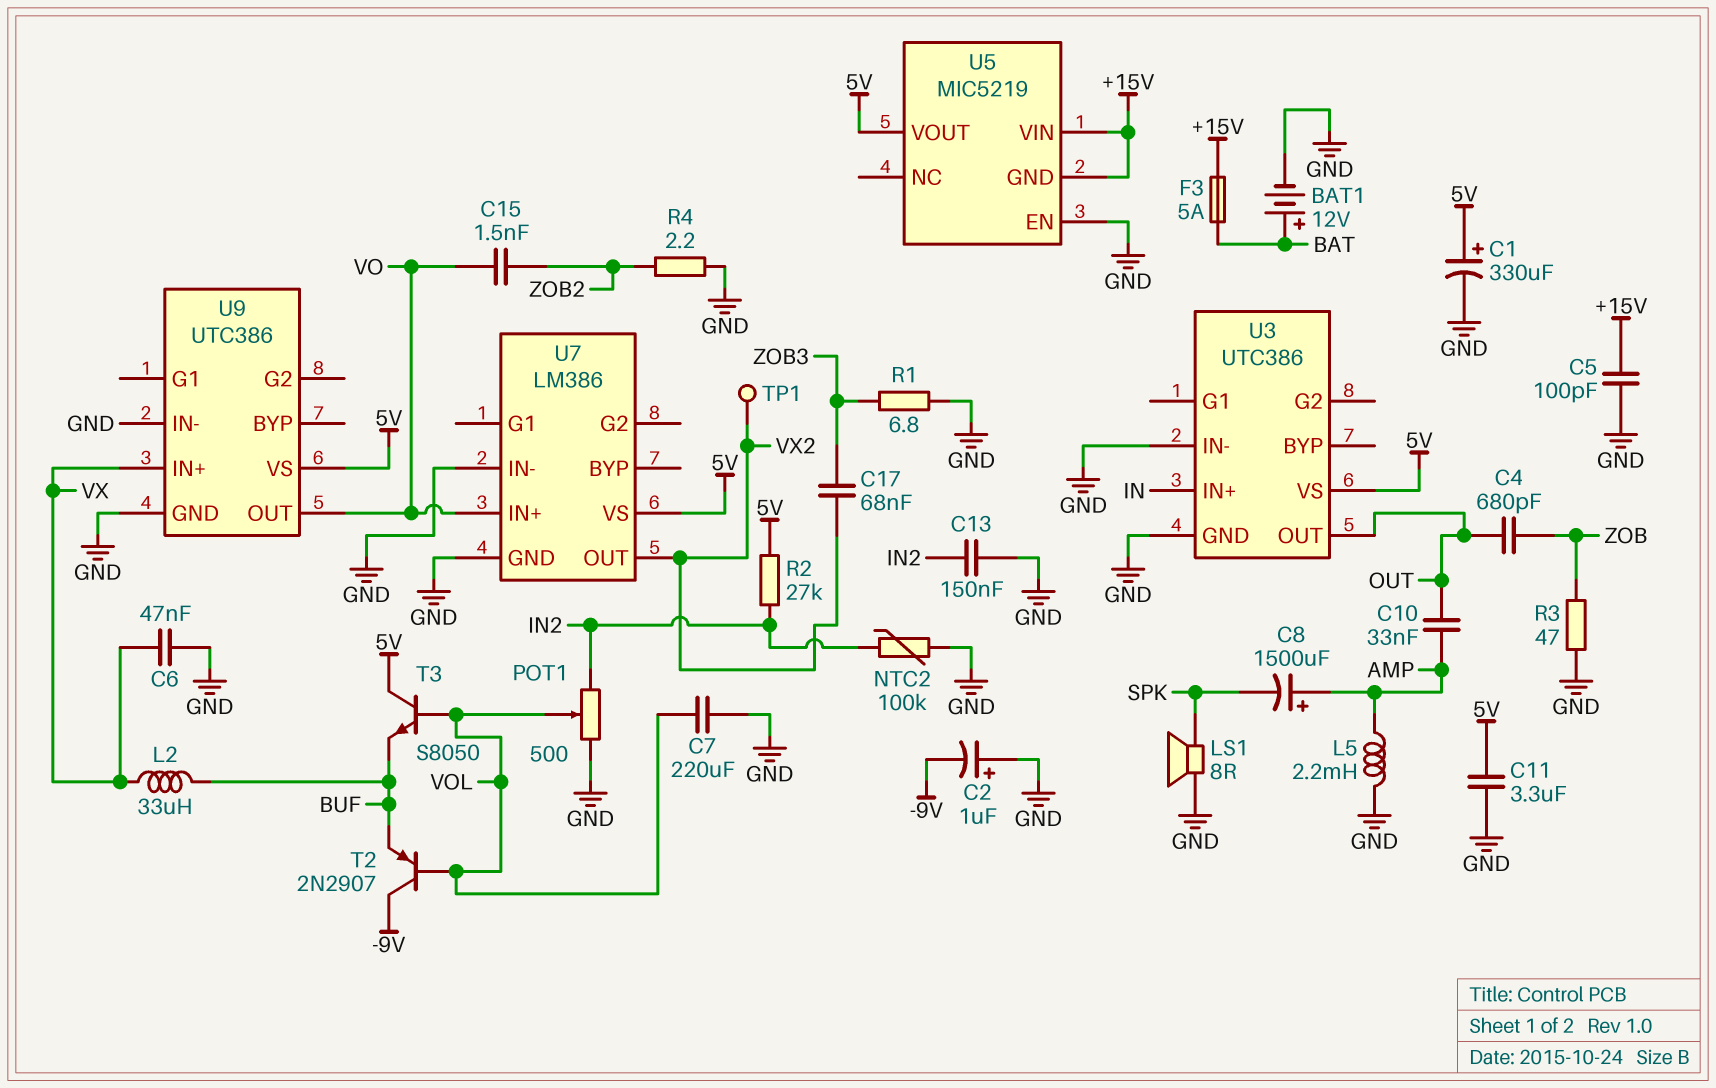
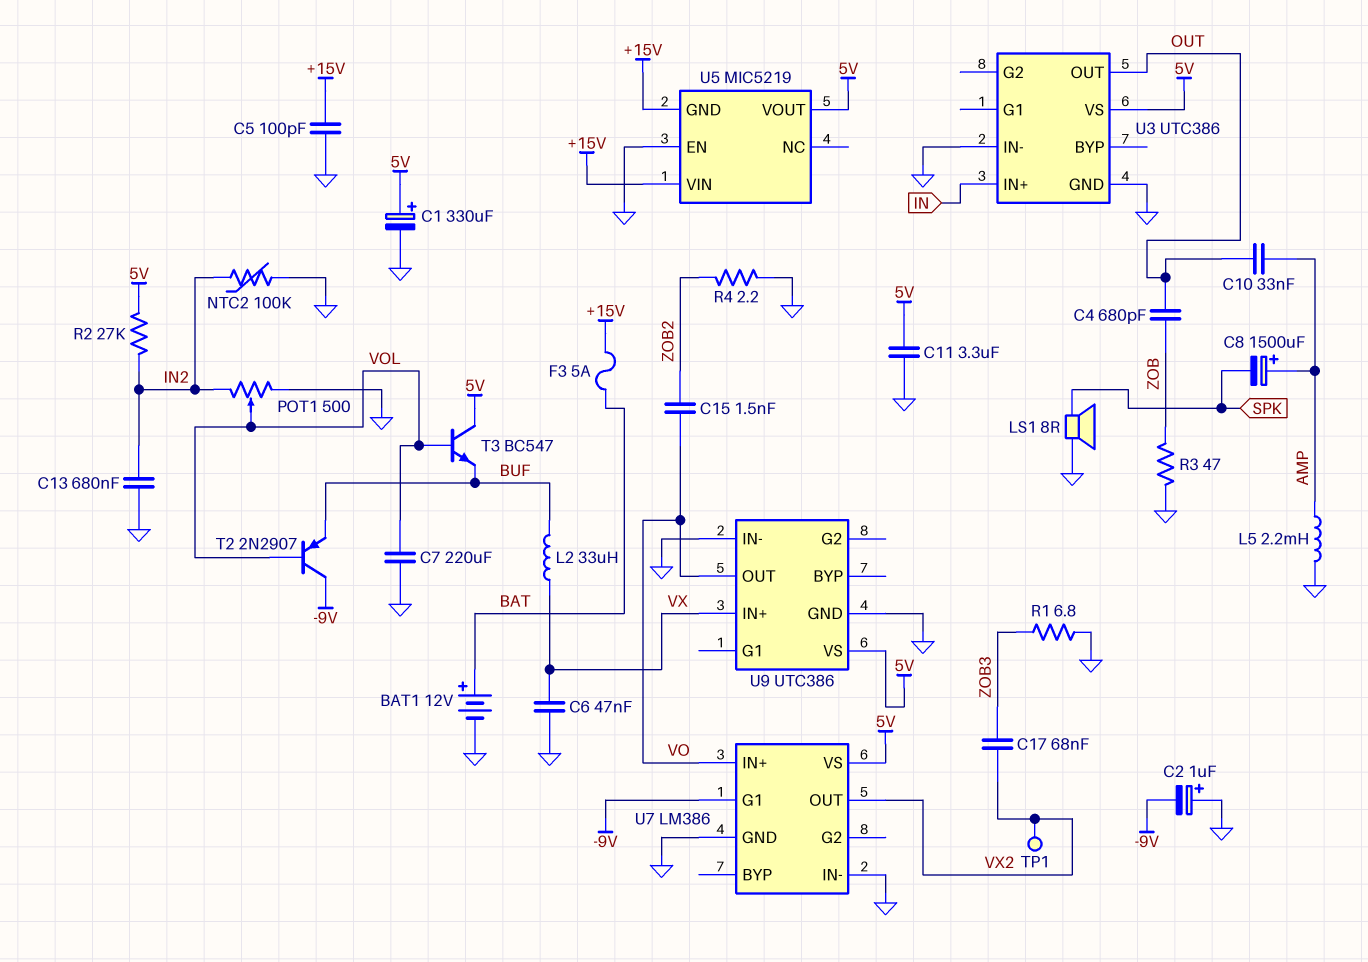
C13: 150nF (GND, IN2) -> 680nF (GND, IN2)
T3: NPN S8050 (B VOL, C 5V, E BUF) -> NPN BC547 (B VOL, C 5V, E BUF)
U7 pin G1: none -> -9V

